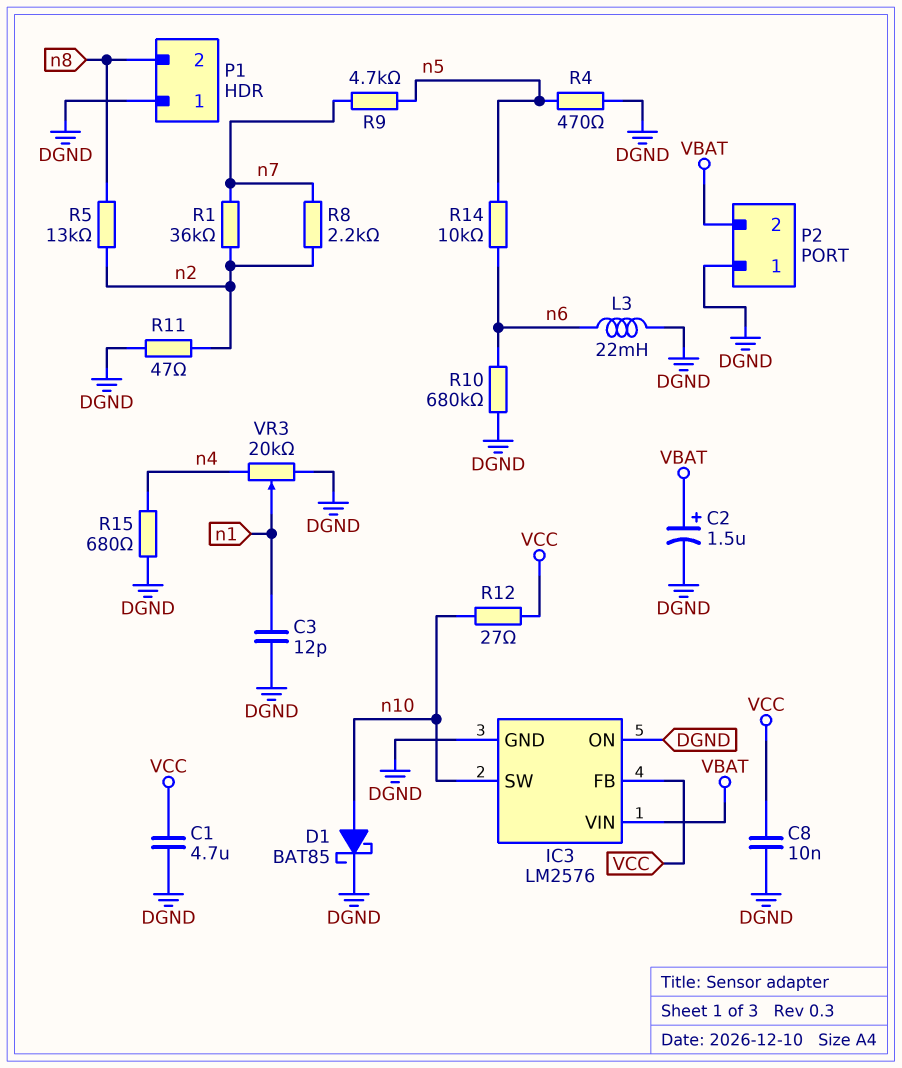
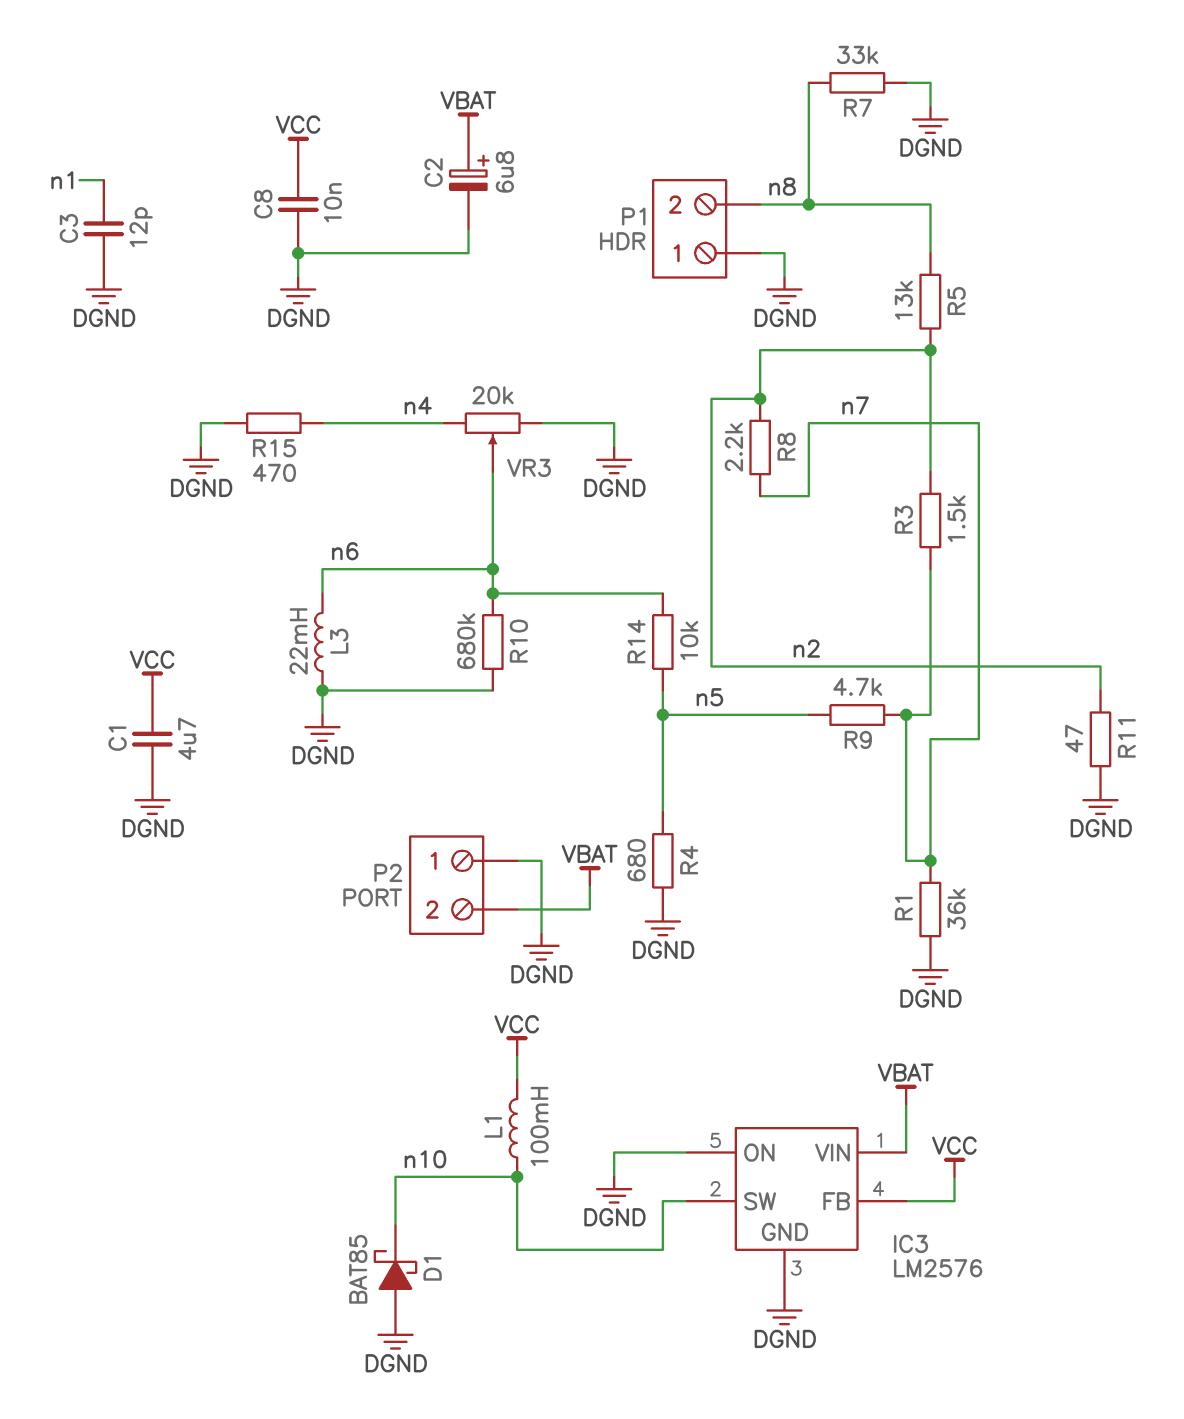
C2: 1.5uF (plus VBAT, minus DGND) -> 6.8uF (plus VBAT, minus DGND)
D1: schottky BAT85 (A n10, K DGND) -> schottky BAT85 (A DGND, K n10)
L1: none -> 100mH (VCC, n10)
R1: 36k (n2, n7) -> 36k (DGND, n7)
R3: none -> 1.5k (n2, n7)
R4: 470 (DGND, n5) -> 680 (DGND, n5)
R7: none -> 33k (DGND, n8)
R12: 27 (VCC, n10) -> none
R15: 680 (DGND, n4) -> 470 (DGND, n4)
VR3: 20k (DGND, n4, wiper n1) -> 20k (DGND, n4, wiper n6)

